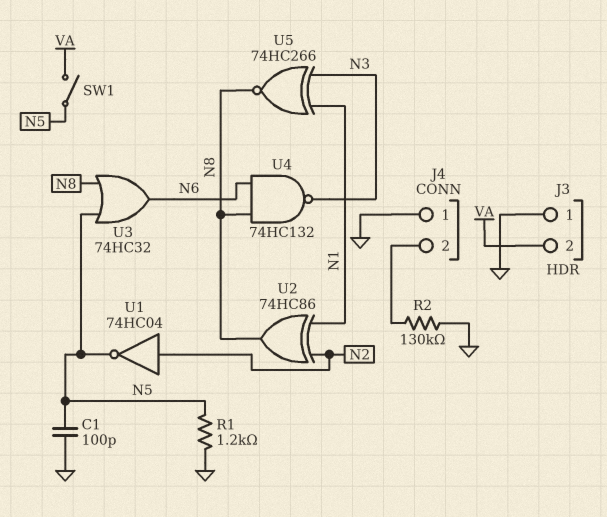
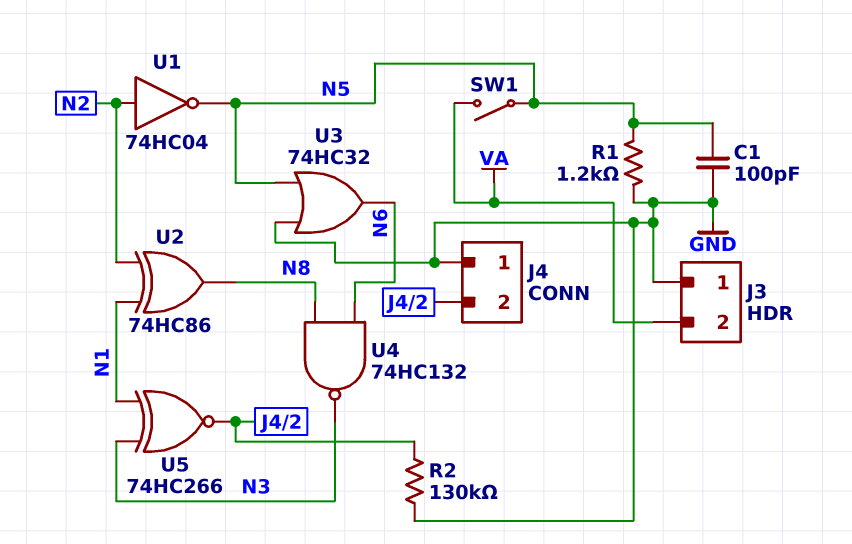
U3: OR 74HC32 (in N5, in N8, out N6) -> OR 74HC32 (in GND, in N5, out N6)
U5: XNOR 74HC266 (in N1, in N3, out N8) -> XNOR 74HC266 (in N1, in N3, out J4/2)

